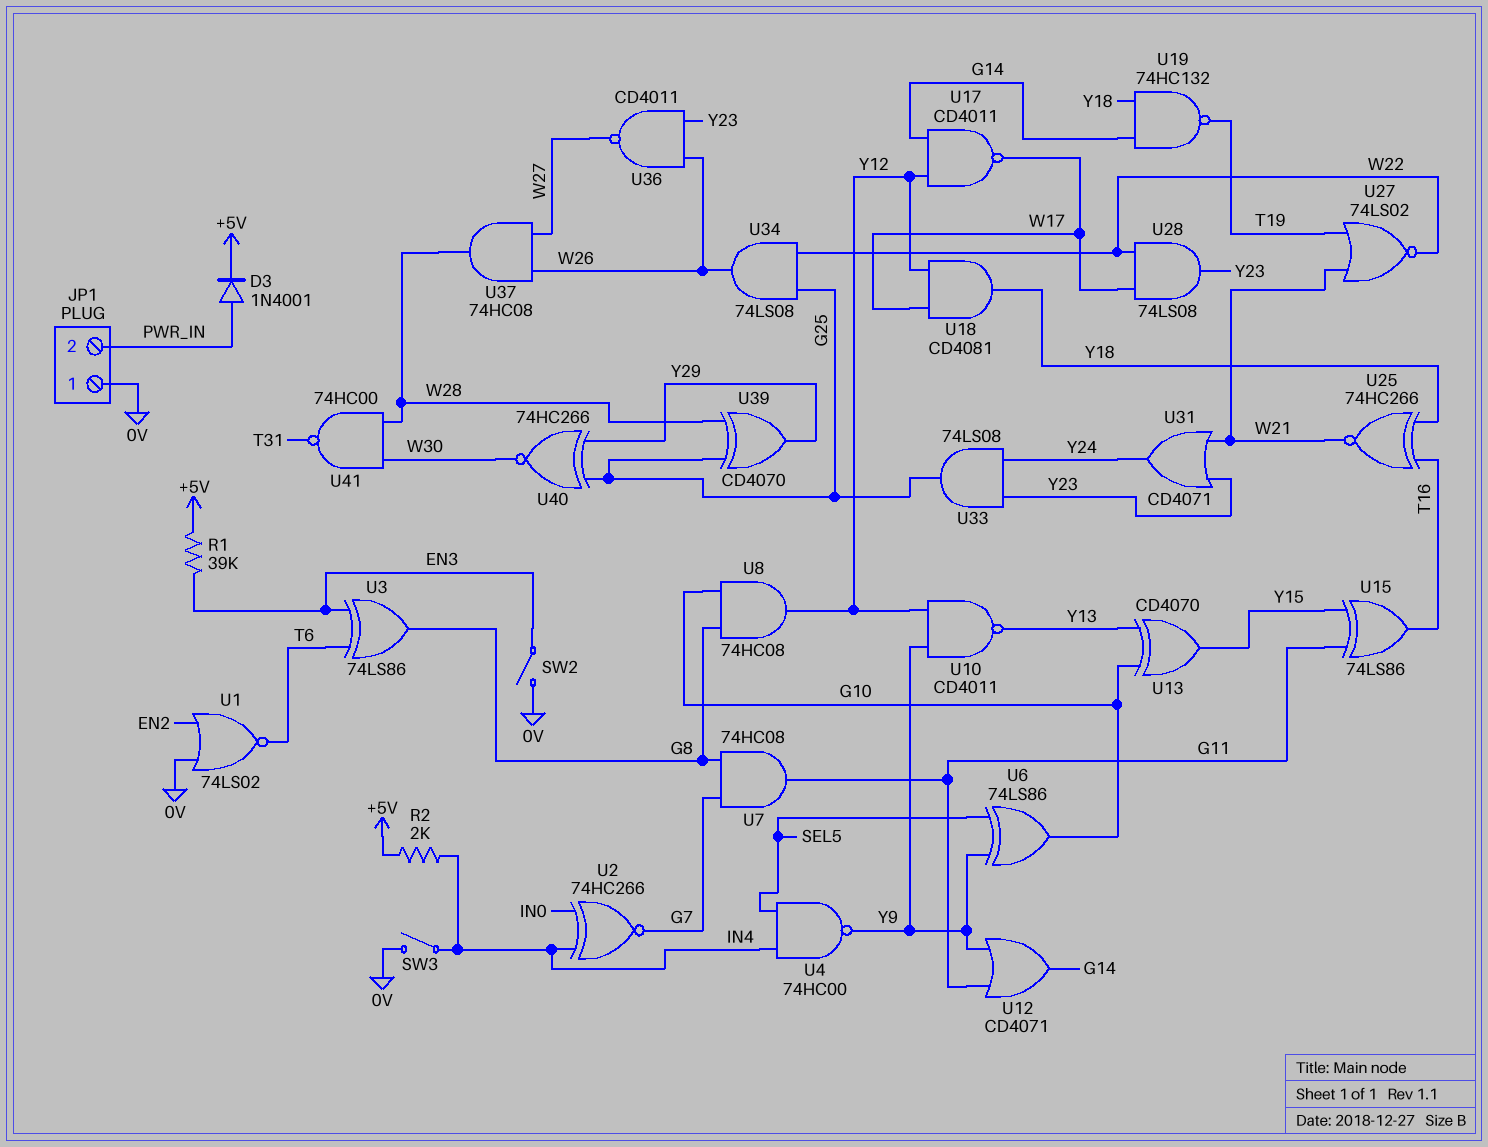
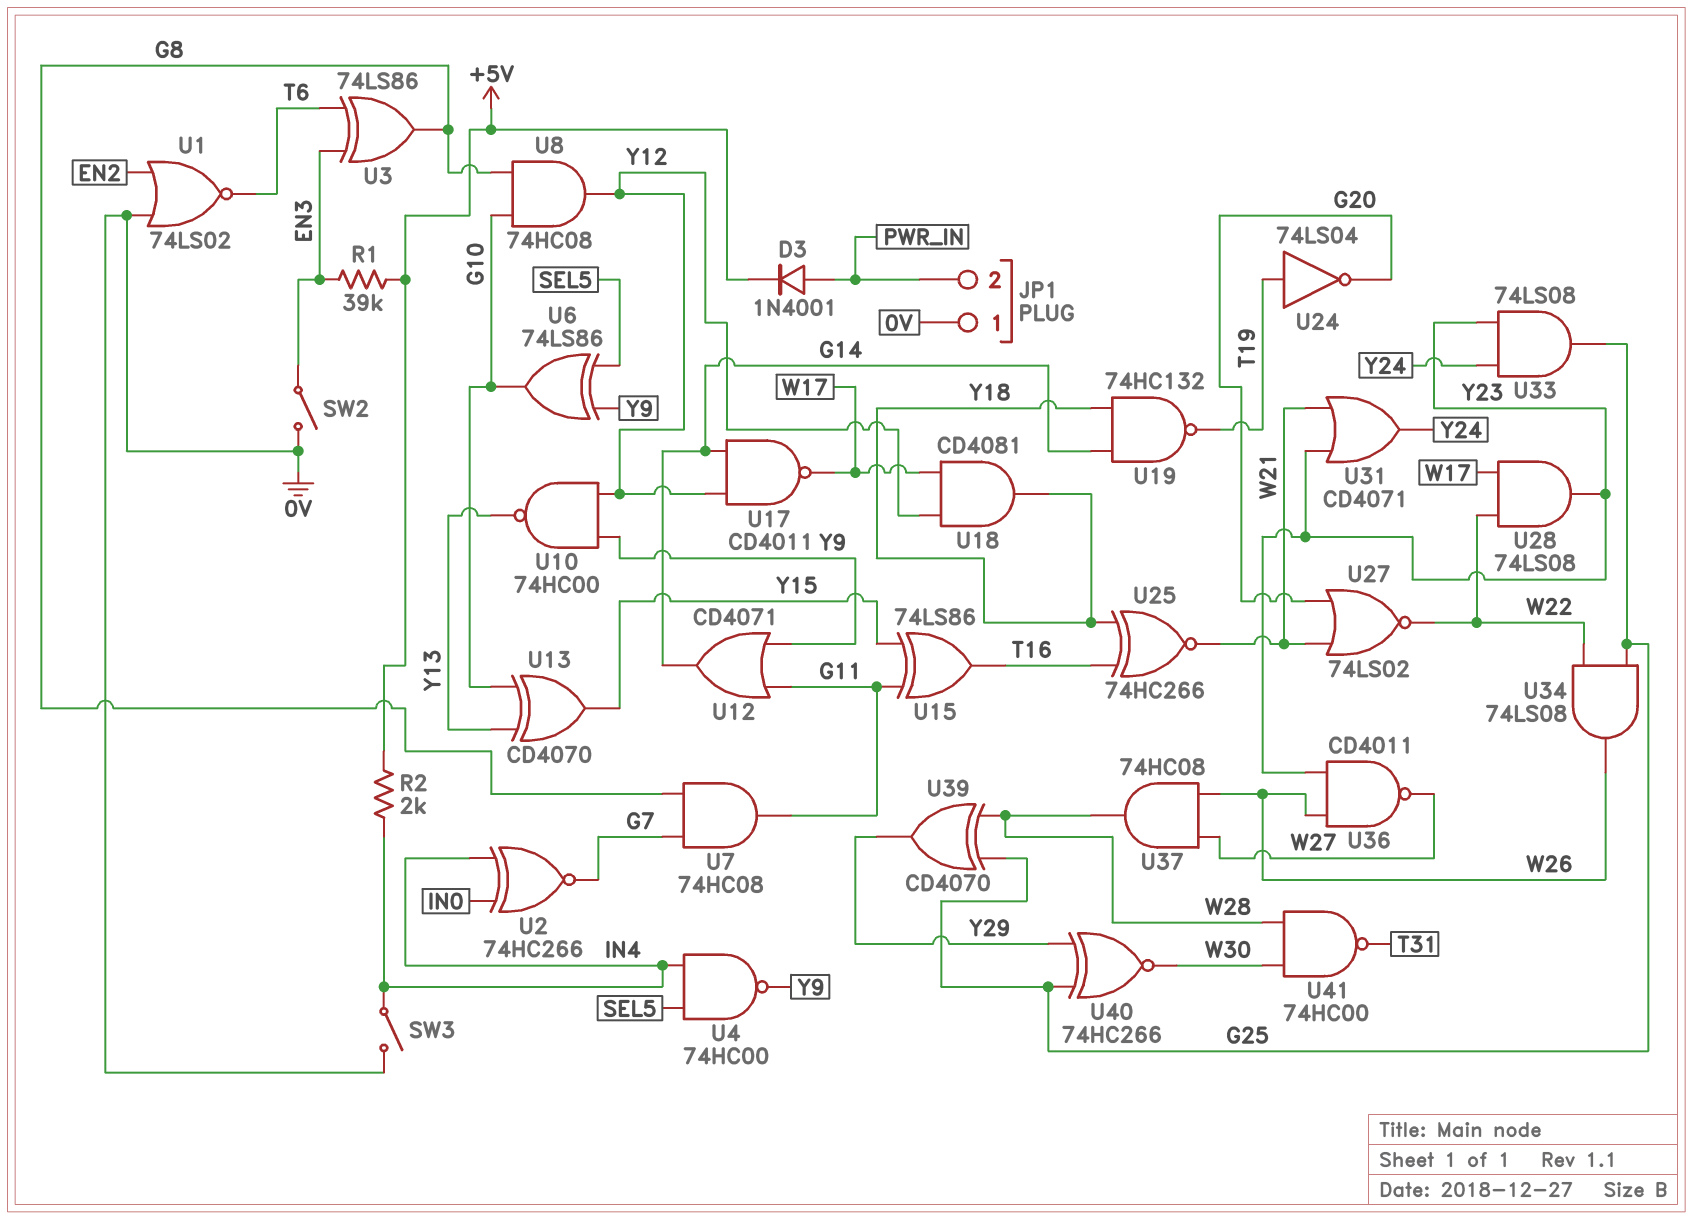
U10: NAND CD4011 (in Y9, in Y12, out Y13) -> NAND 74HC00 (in Y9, in Y12, out Y13)
U24: none -> NOT 74LS04 (in T19, out G20)
U27: NOR 74LS02 (in T19, in W21, out W22) -> NOR 74LS02 (in G20, in W21, out W22)

